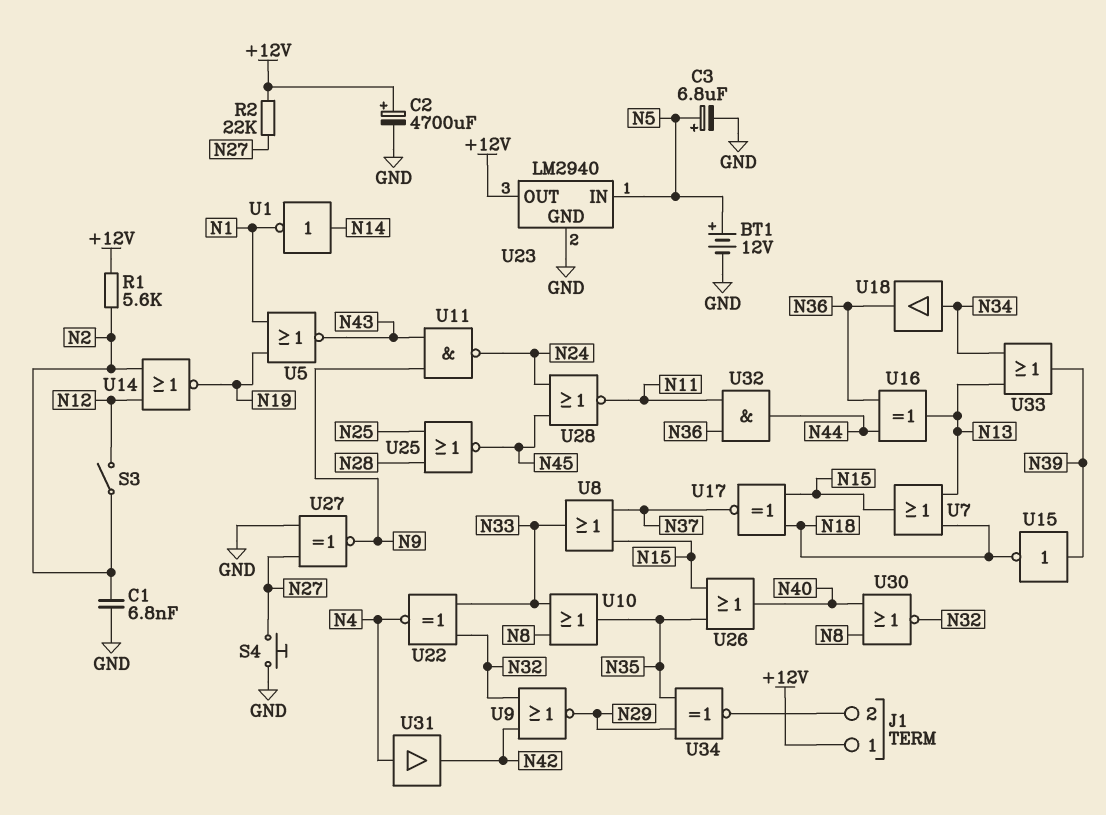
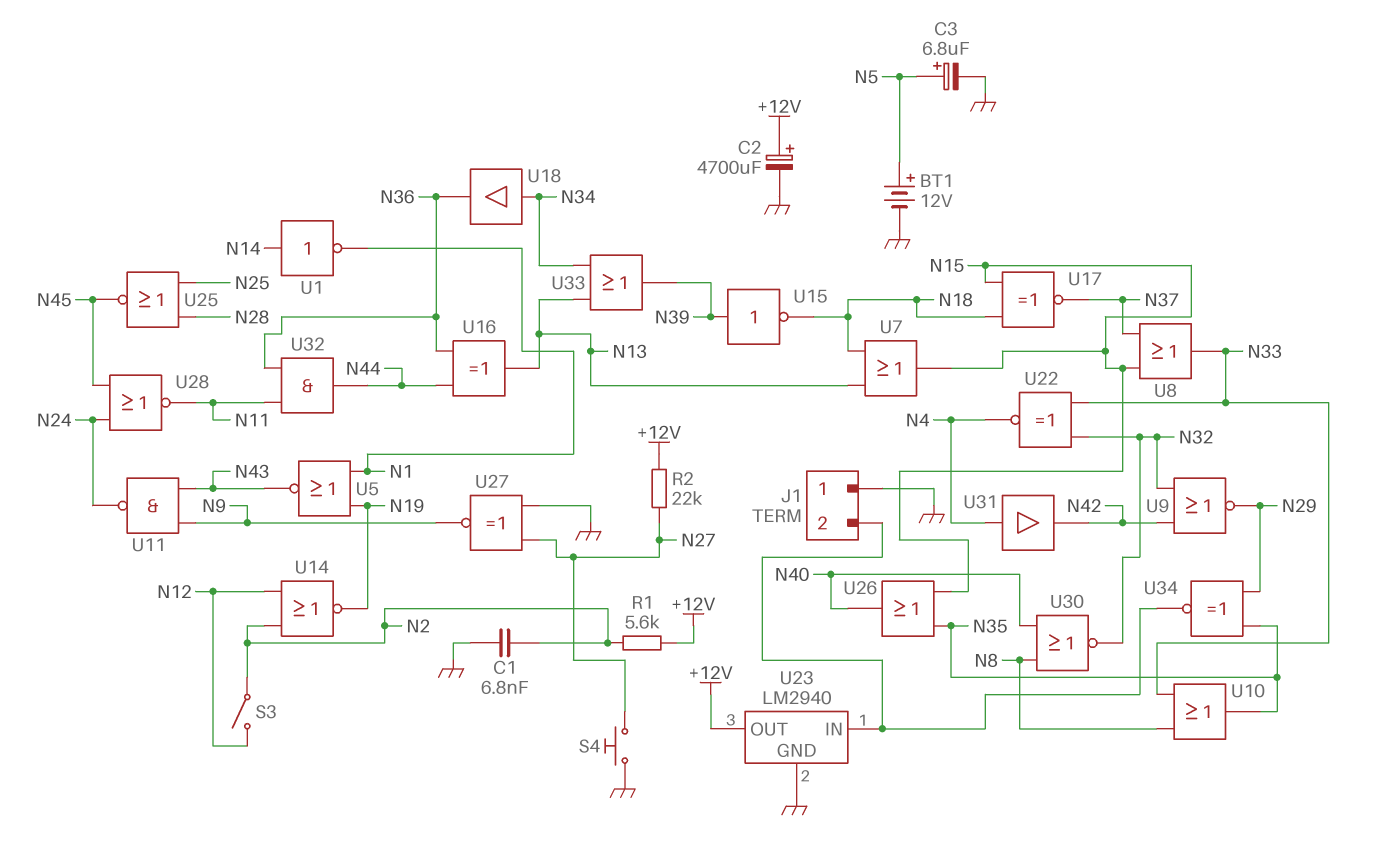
J1 pin 1: +12V -> GND
U23 pin IN: N5 -> J1/2

